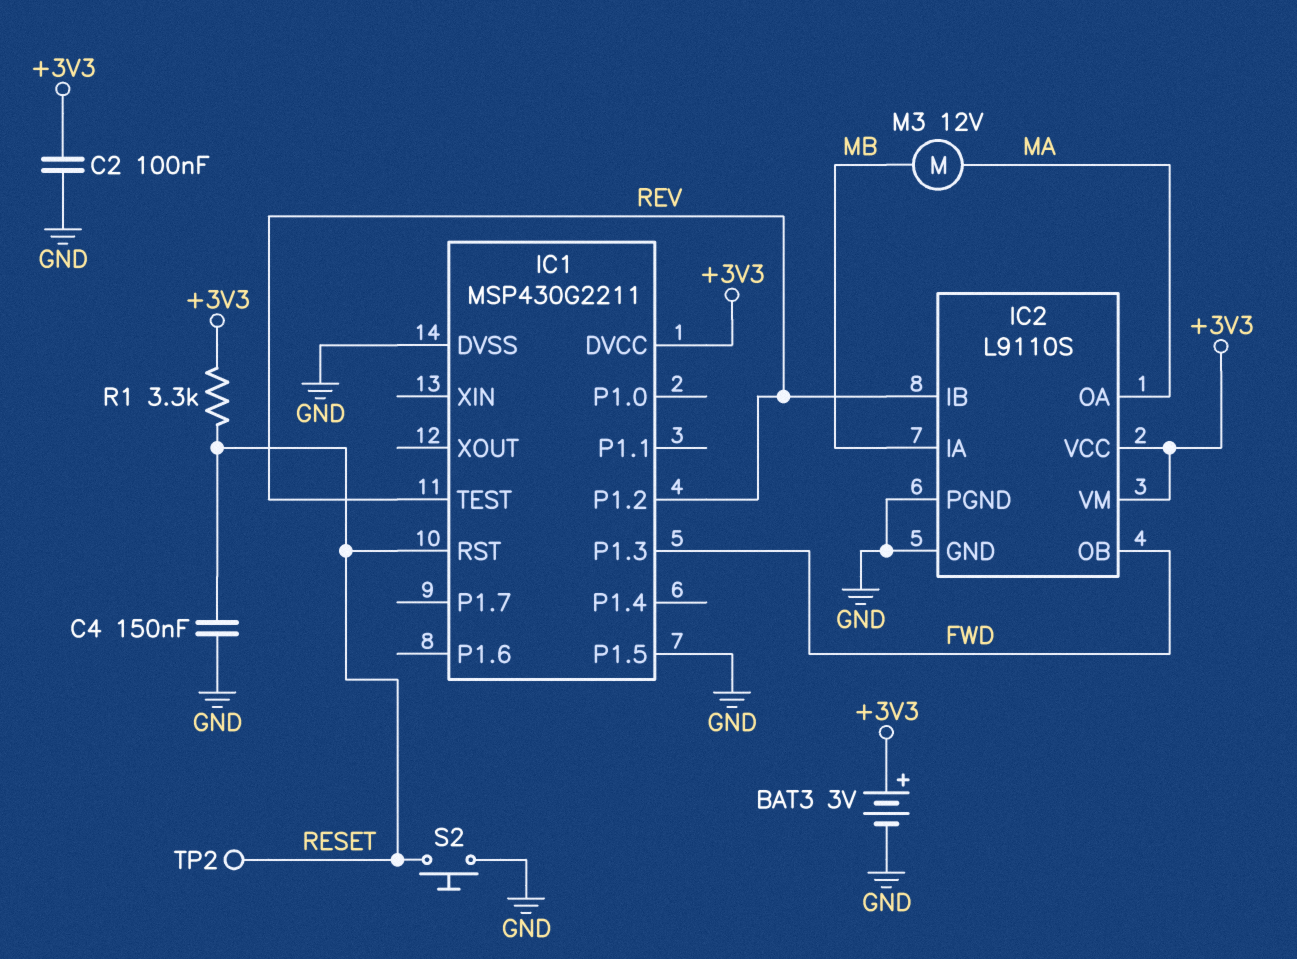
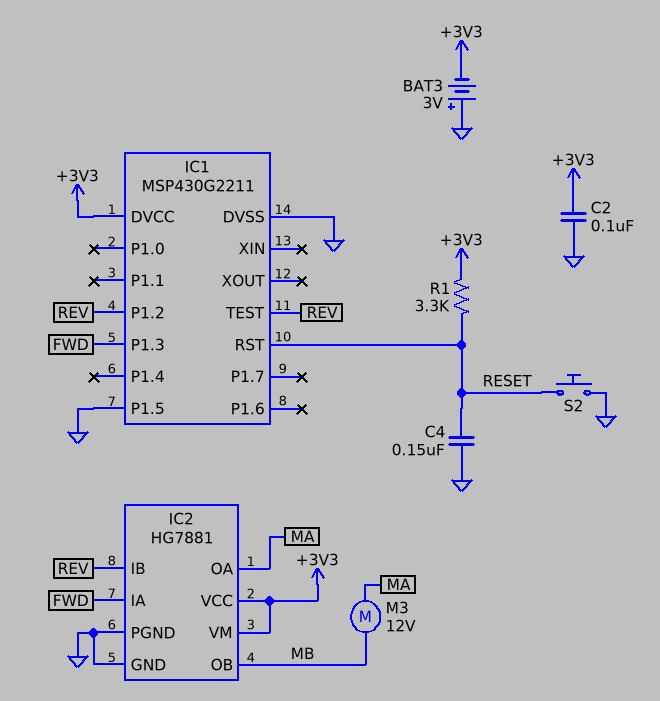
BAT3: 3V (plus +3V3, minus GND) -> 3V (plus GND, minus +3V3)
IC2: L9110S -> HG7881
IC2 pin IA: MB -> FWD
IC2 pin OB: FWD -> MB
TP2: test point (RESET) -> none

